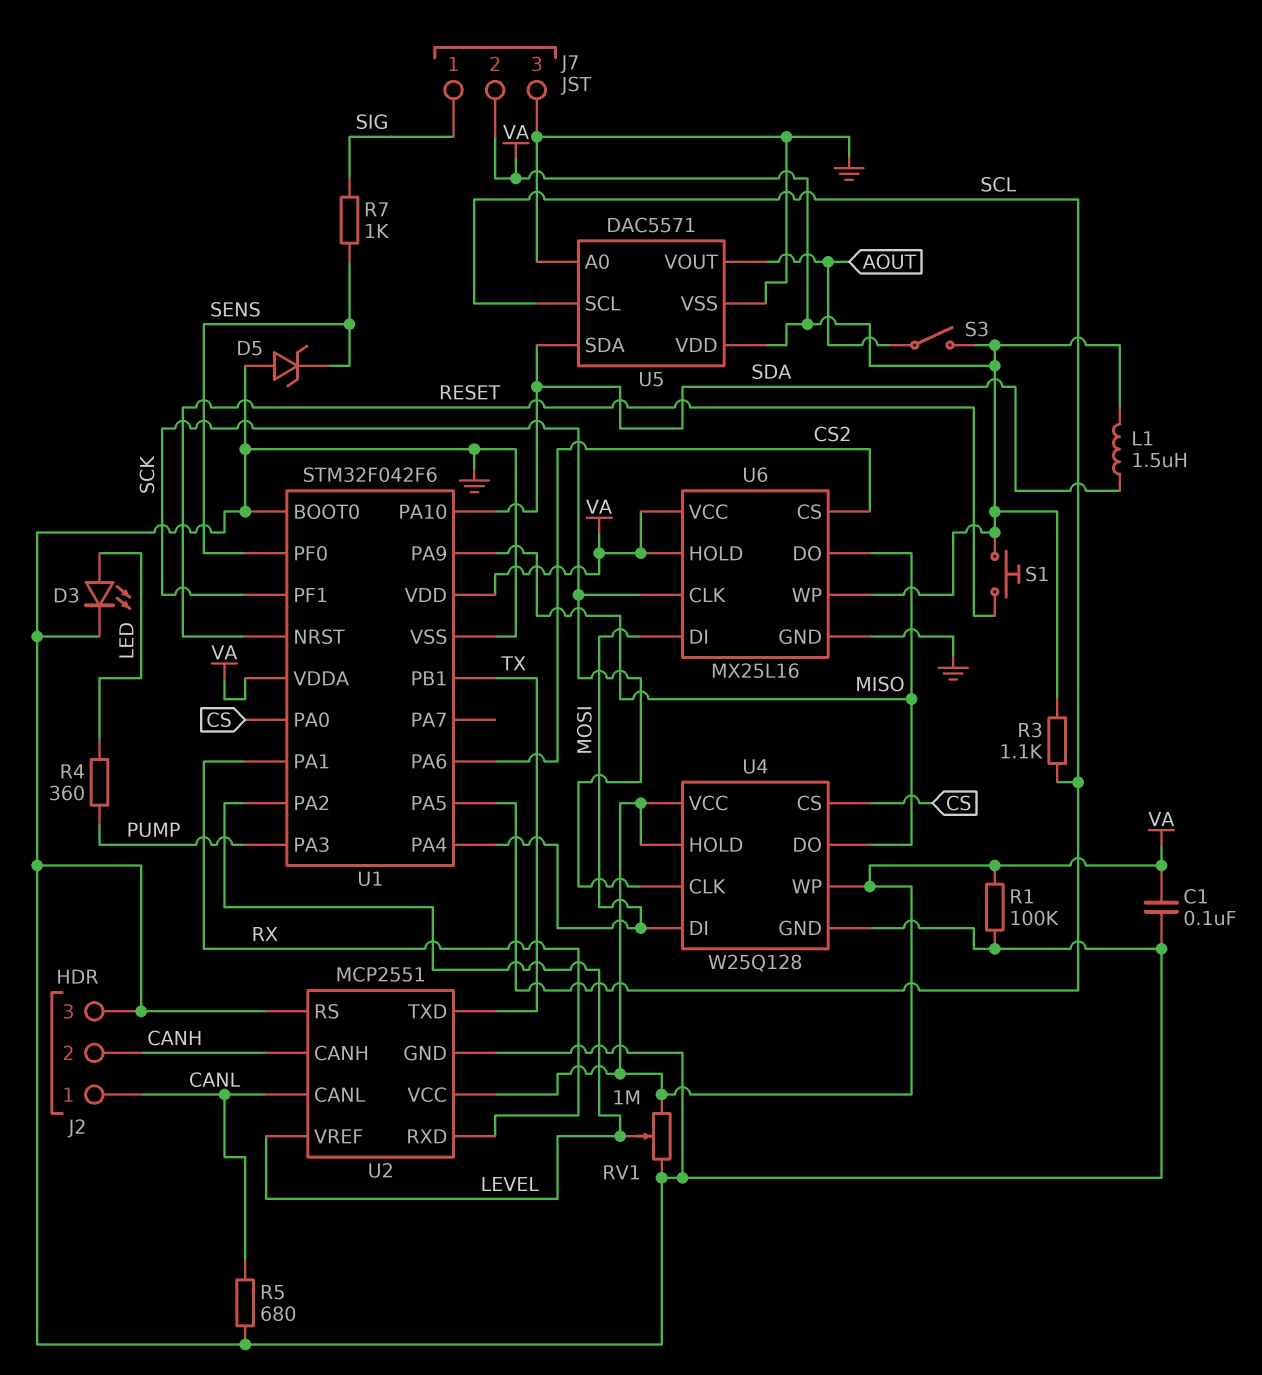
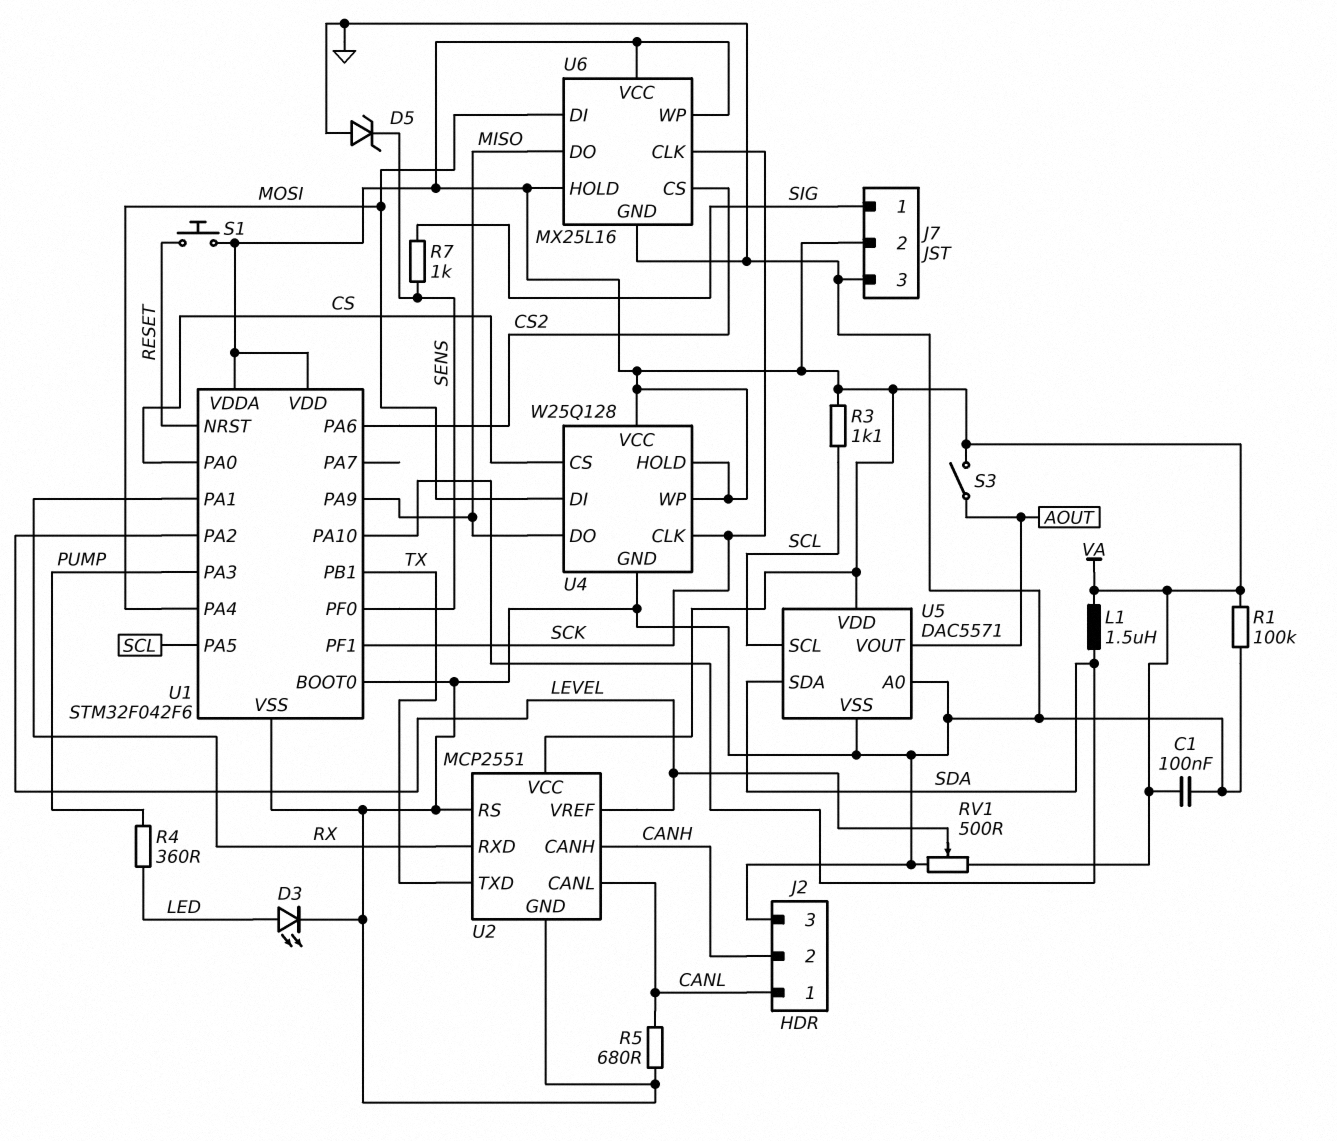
RV1: 1M (GND, VA, wiper LEVEL) -> 500 (GND, VA, wiper LEVEL)

